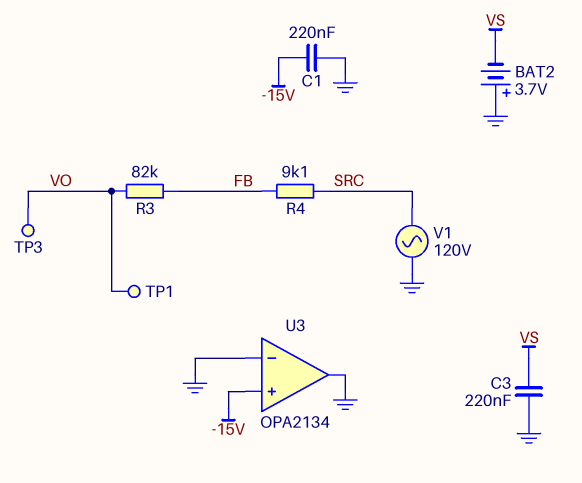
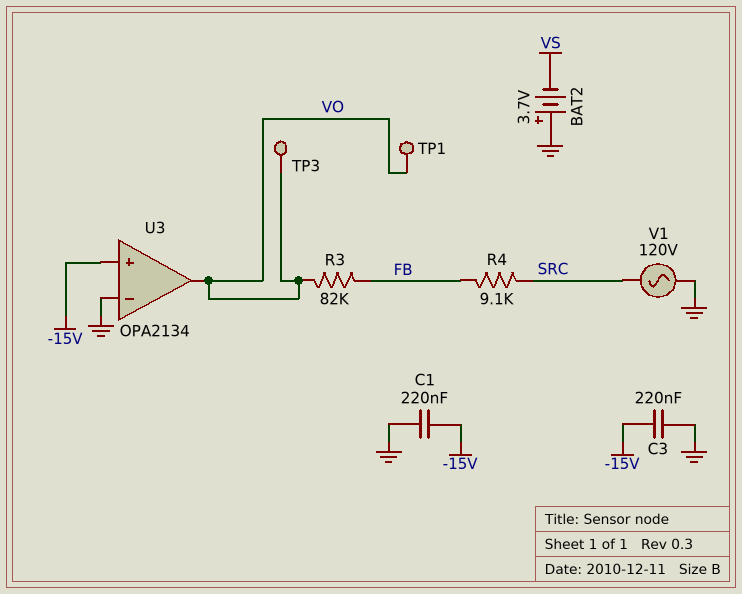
C3: 220nF (GND, VS) -> 220nF (-15V, GND)
U3 pin out: GND -> VO

